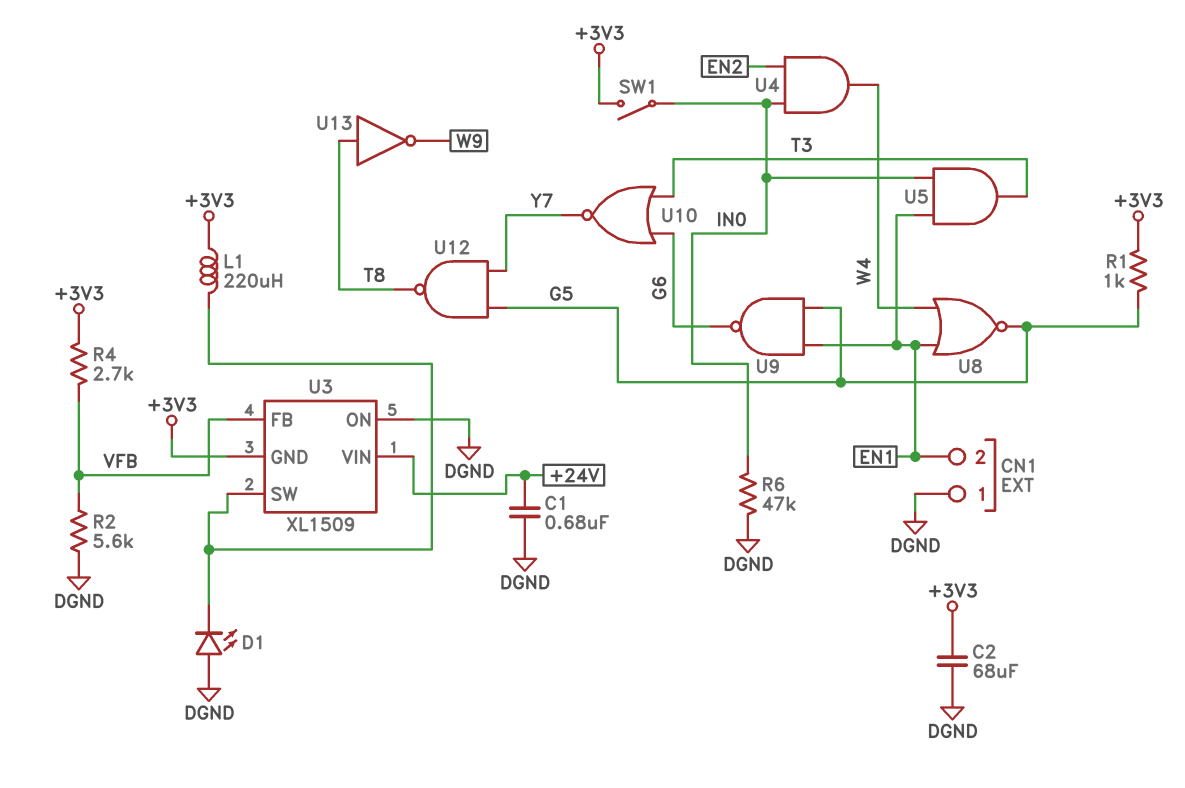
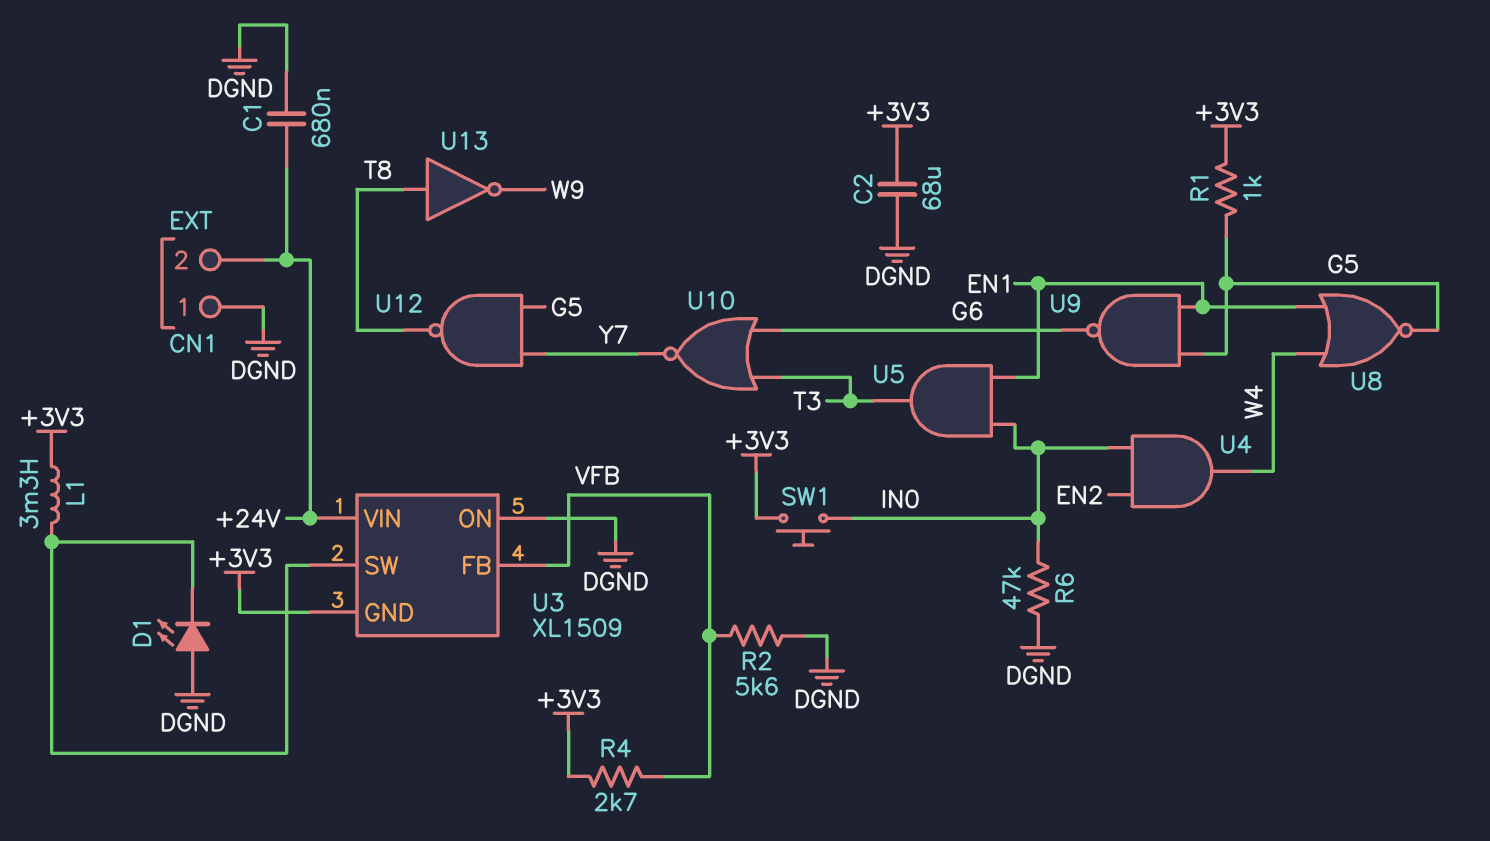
CN1 pin 2: EN1 -> +24V
L1: 220uH (+3V3, U3/SW) -> 3.3mH (+3V3, U3/SW)
SW1: switch (+3V3, IN0) -> button (+3V3, IN0)

